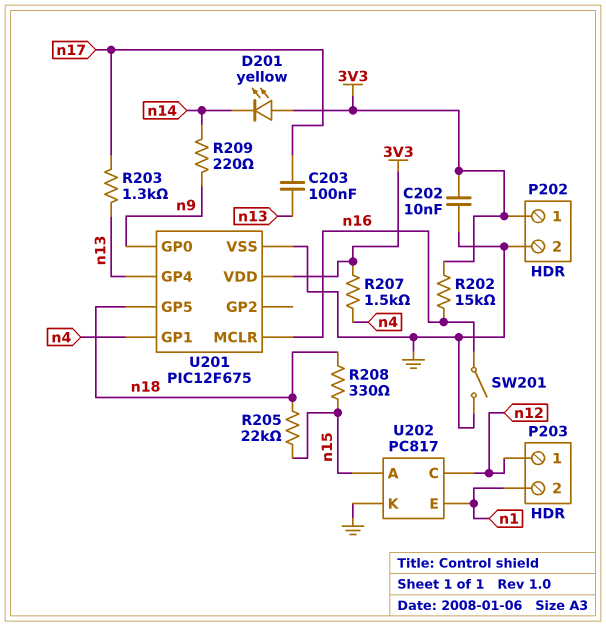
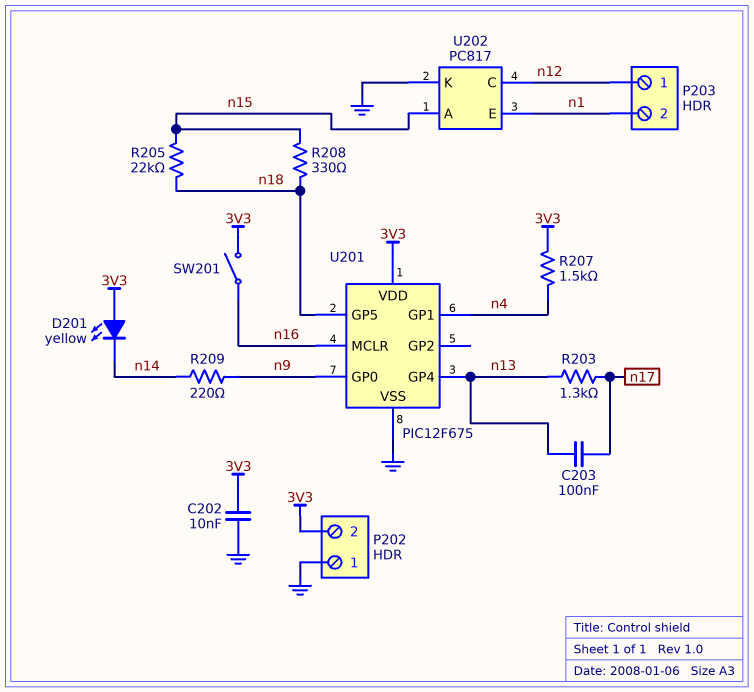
P202 pin 1: 3V3 -> GND
P202 pin 2: GND -> 3V3
R202: 15k (3V3, n16) -> none
SW201: switch (GND, n16) -> switch (3V3, n16)

